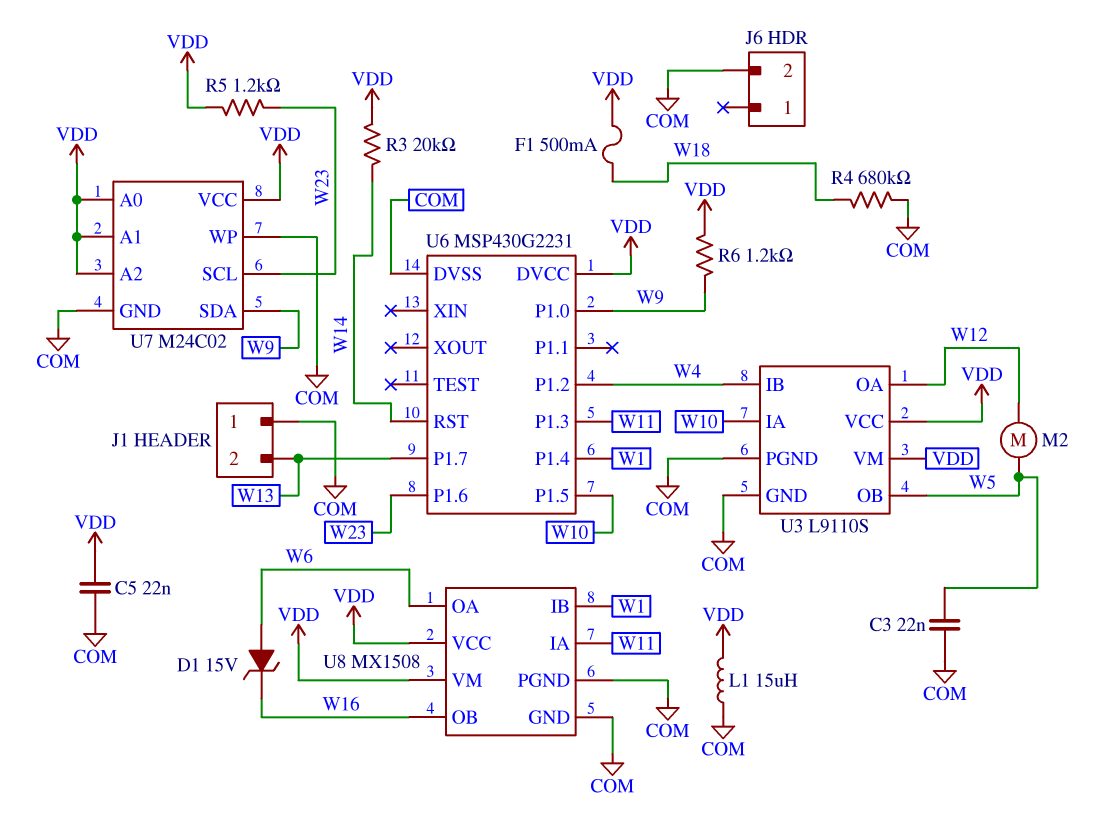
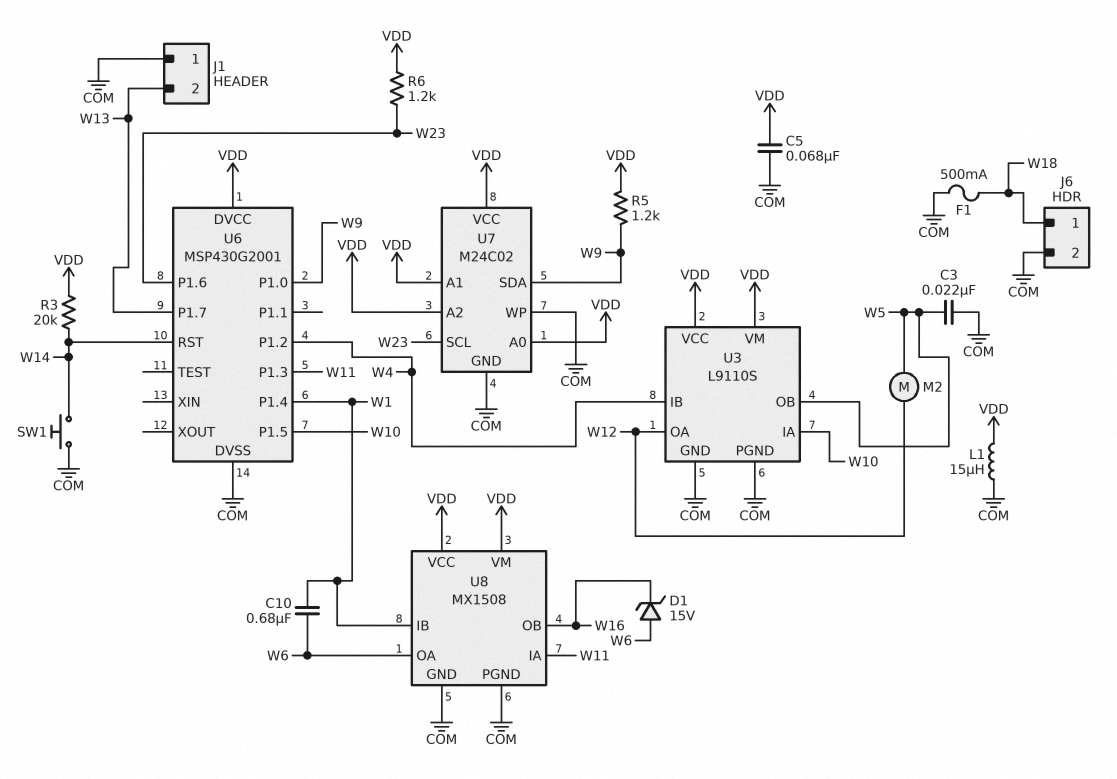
C5: 22nF (COM, VDD) -> 68nF (COM, VDD)
C10: none -> 680nF (W1, W6)
F1: 500mA (VDD, W18) -> 500mA (COM, W18)
J6 pin 1: none -> W18
R4: 680k (COM, W18) -> none
R5: 1.2k (VDD, W23) -> 1.2k (VDD, W9)
R6: 1.2k (VDD, W9) -> 1.2k (VDD, W23)
SW1: none -> button (COM, W14)
U6: MSP430G2231 -> MSP430G2001

